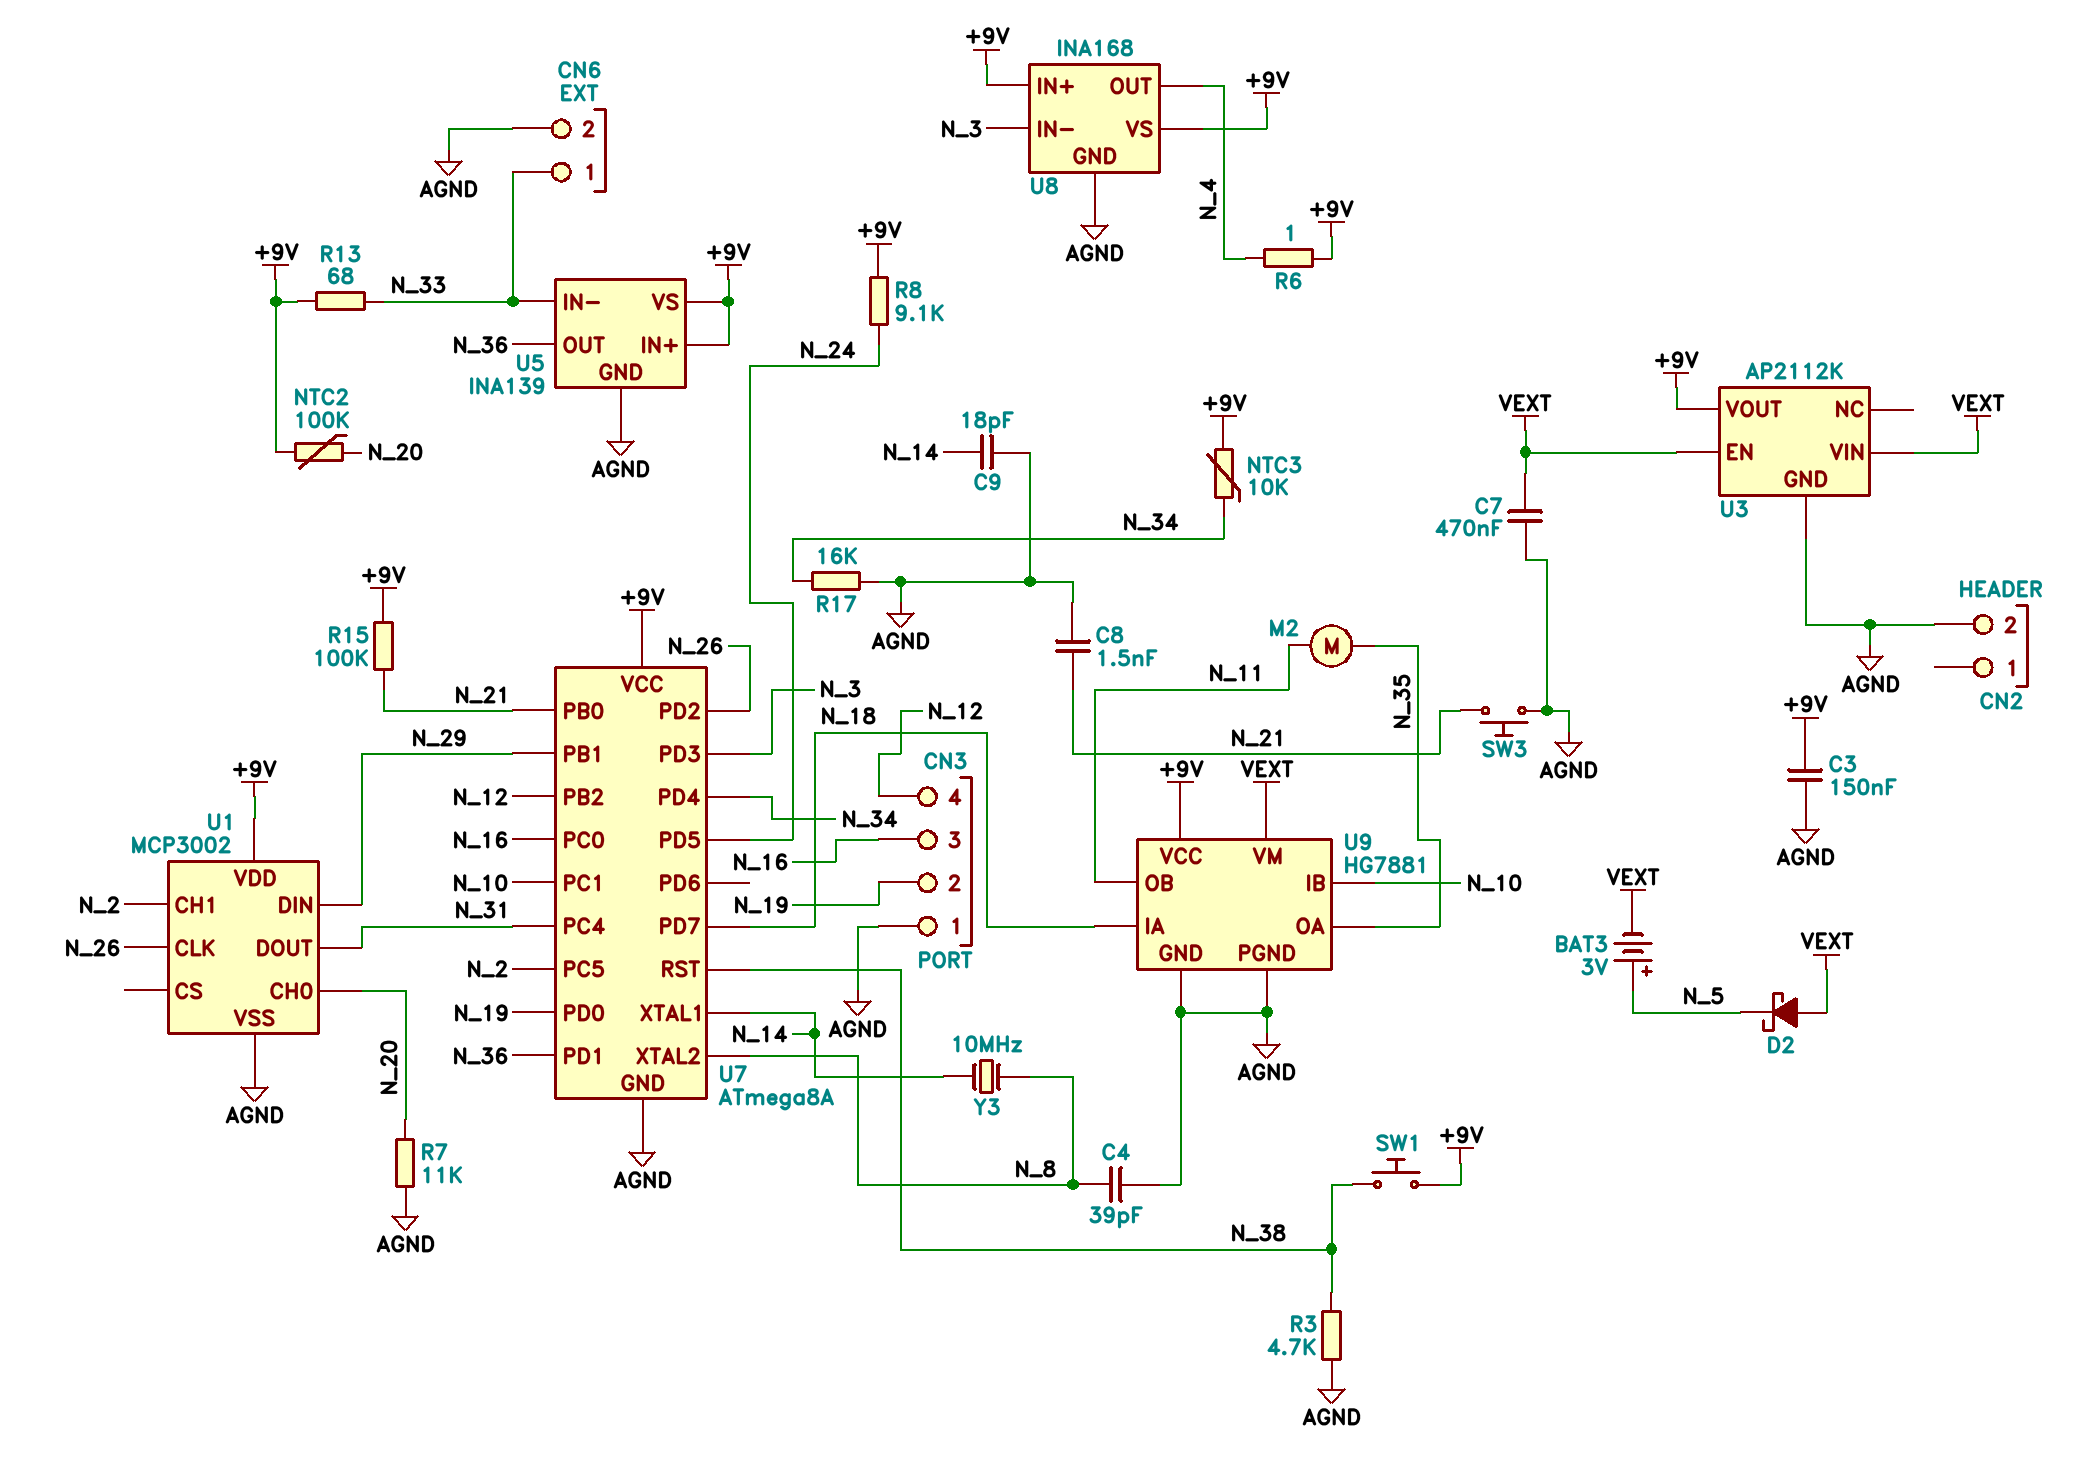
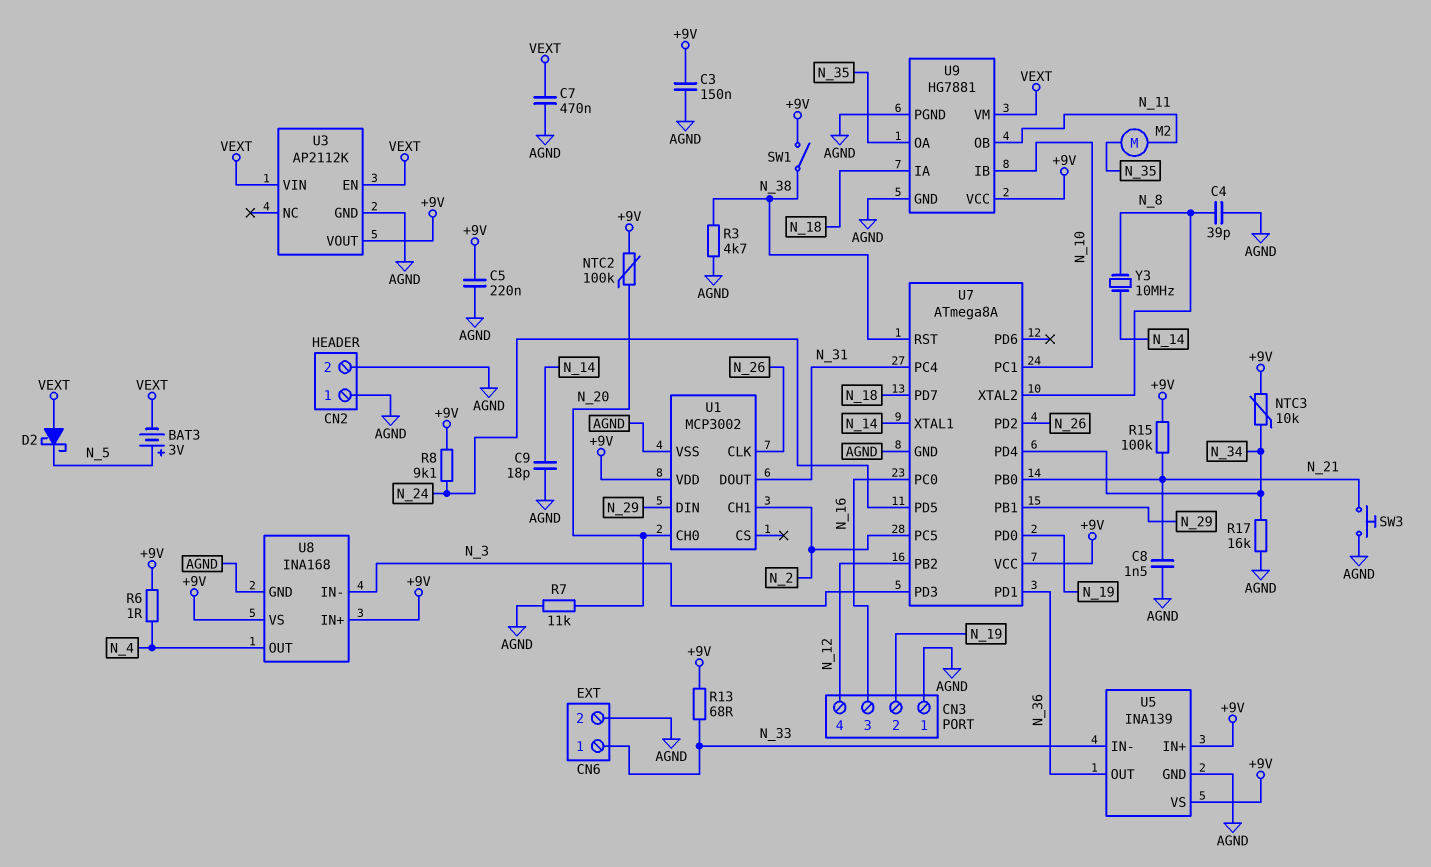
C5: none -> 220nF (+9V, AGND)
CN2 pin 1: none -> AGND
SW1: button (+9V, N_38) -> switch (+9V, N_38)

